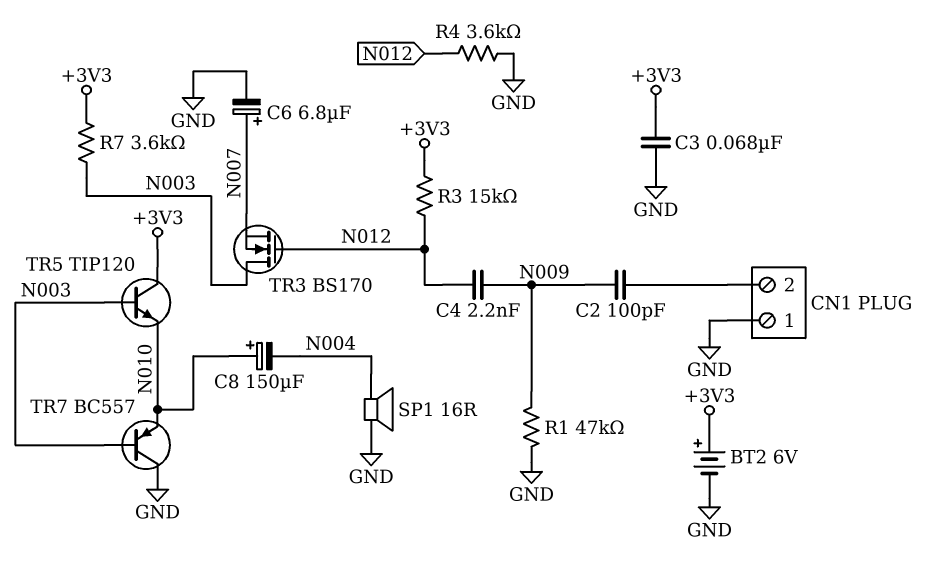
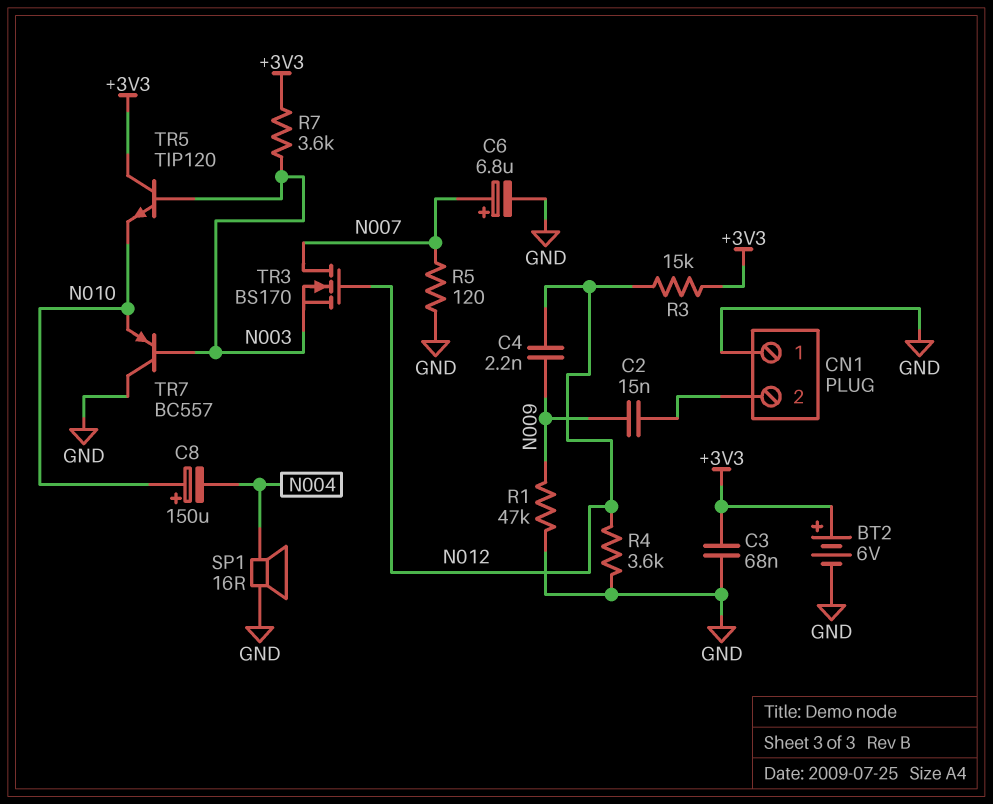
C2: 100pF (CN1/2, N009) -> 15nF (CN1/2, N009)
R5: none -> 120 (GND, N007)
TR3: NMOS BS170 (G N012, D N003, S N007) -> NMOS BS170 (G N012, D N007, S N003)

